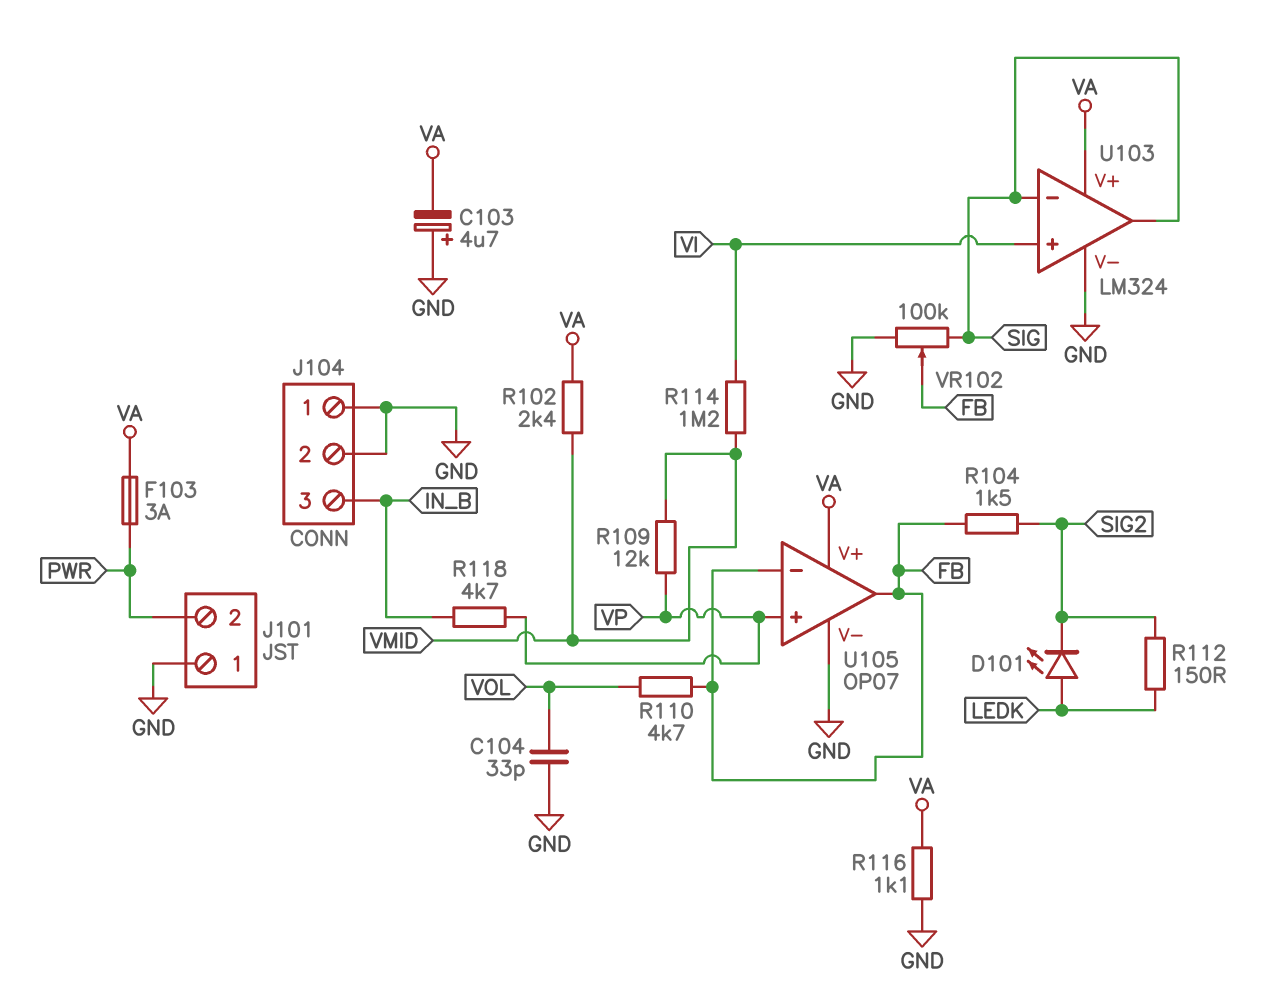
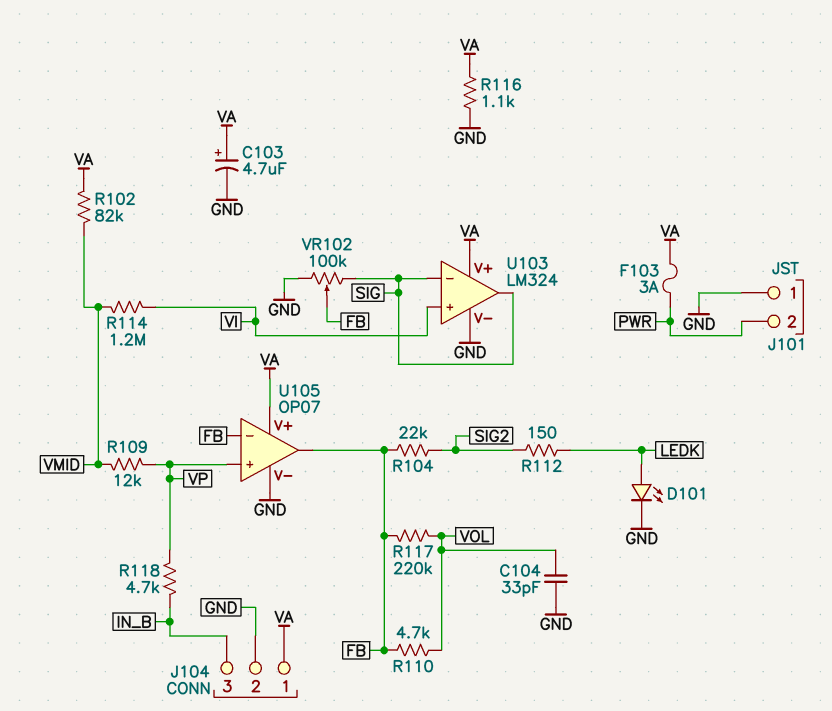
C103: 4.7uF (plus GND, minus VA) -> 4.7uF (plus VA, minus GND)
D101: LED (A LEDK, K SIG2) -> LED (A LEDK, K GND)
J104 pin 1: GND -> VA
R102: 2.4k (VA, VMID) -> 82k (VA, VMID)
R104: 1.5k (FB, SIG2) -> 22k (FB, SIG2)
R117: none -> 220k (FB, VOL)

